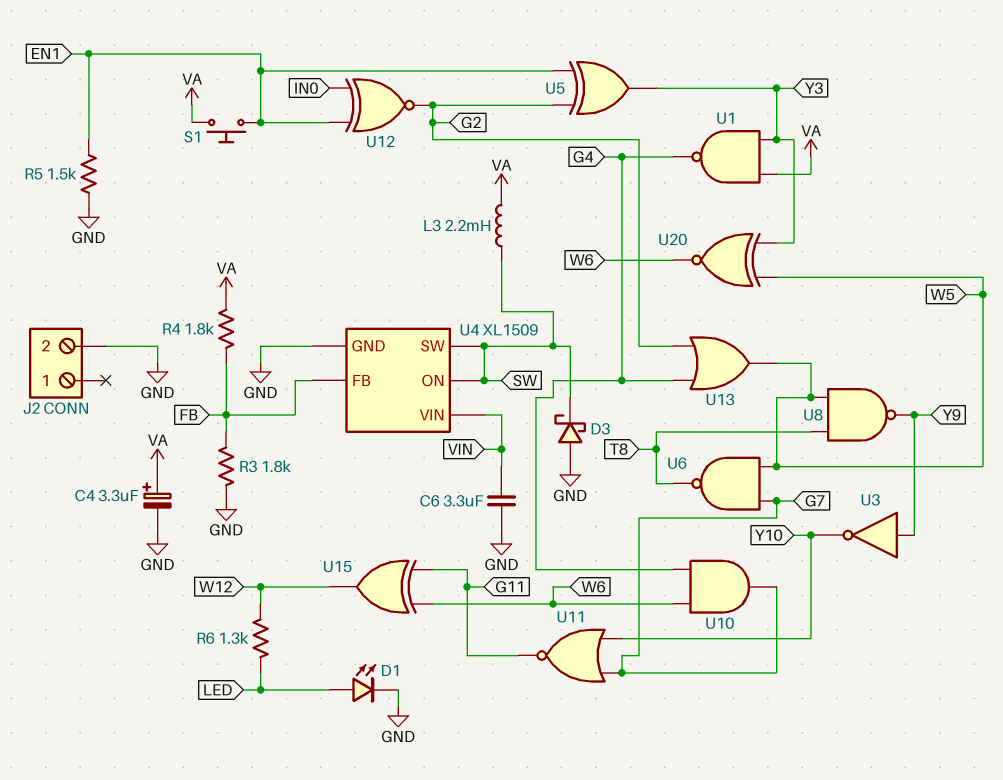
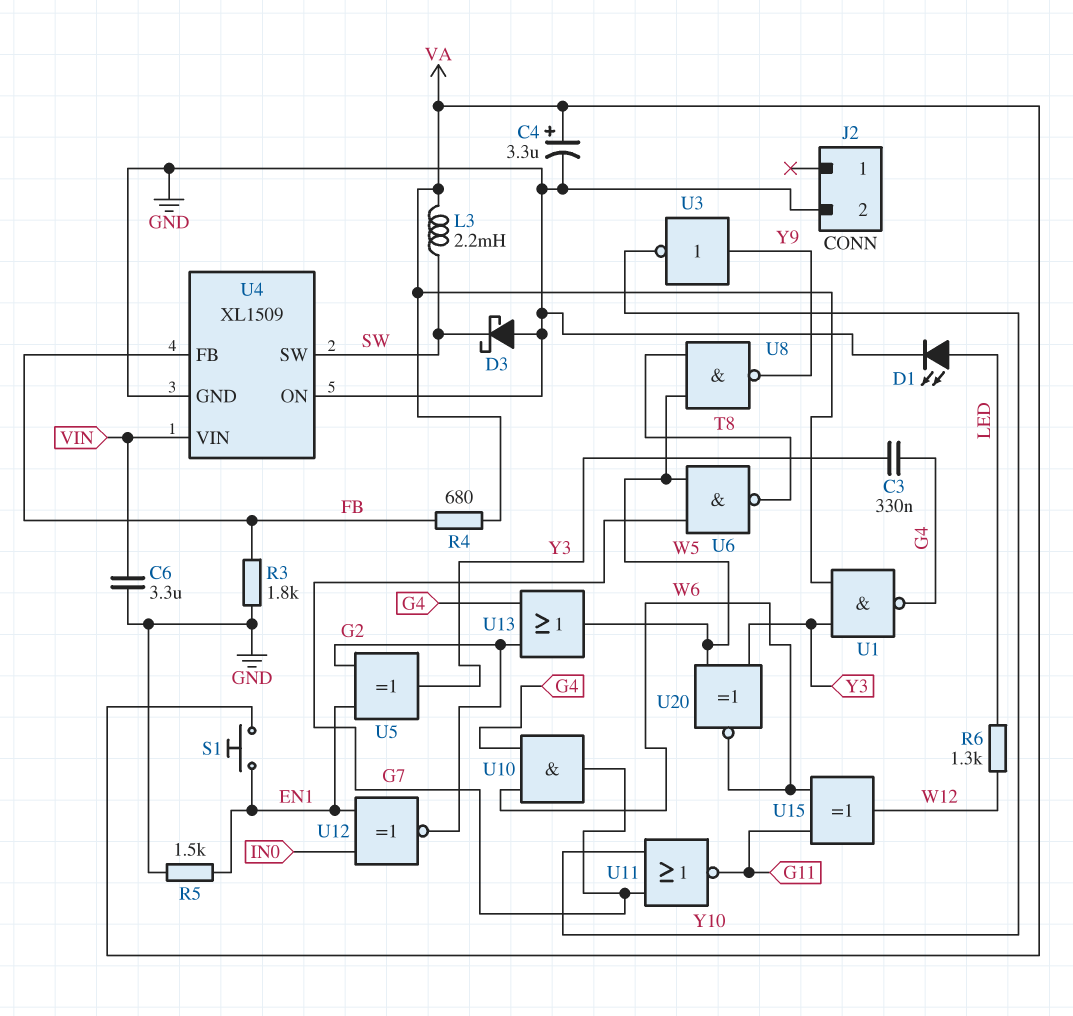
C3: none -> 330nF (G4, Y3)
R4: 1.8k (FB, VA) -> 680 (FB, VA)
U4 pin ON: SW -> GND

